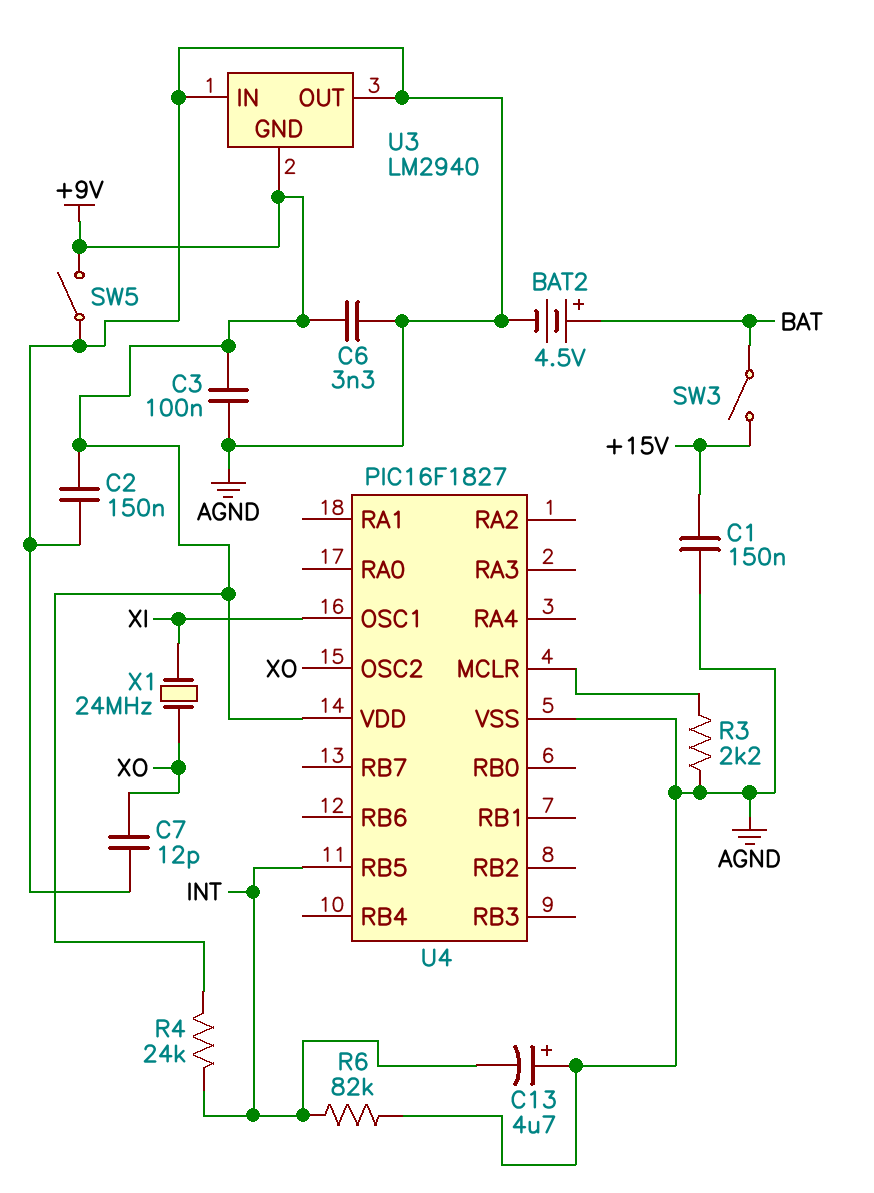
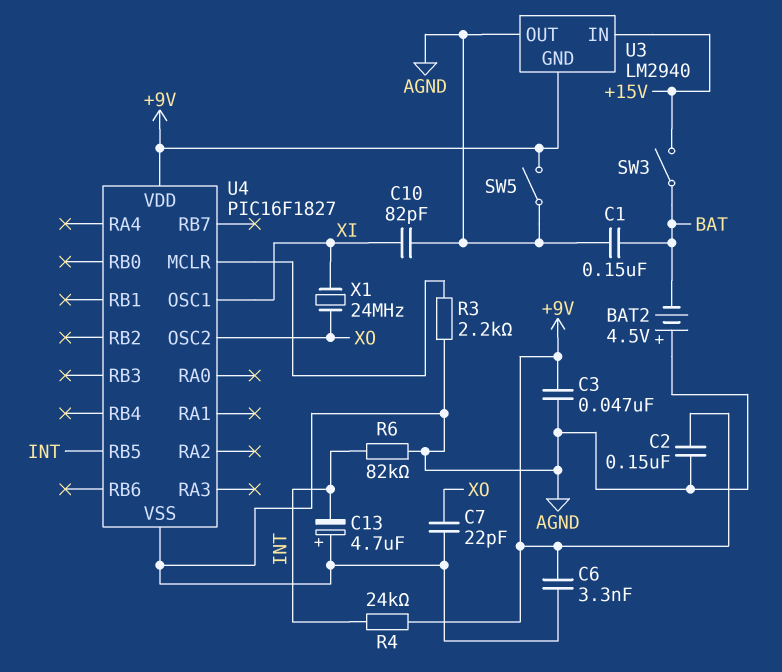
BAT2: 4.5V (plus BAT, minus AGND) -> 4.5V (plus AGND, minus BAT)
C1: 150nF (+15V, AGND) -> 150nF (AGND, BAT)
C3: 100nF (+9V, AGND) -> 47nF (+9V, AGND)
C7: 12pF (AGND, XO) -> 22pF (AGND, XO)
C10: none -> 82pF (AGND, XI)
U3 pin IN: AGND -> +15V

